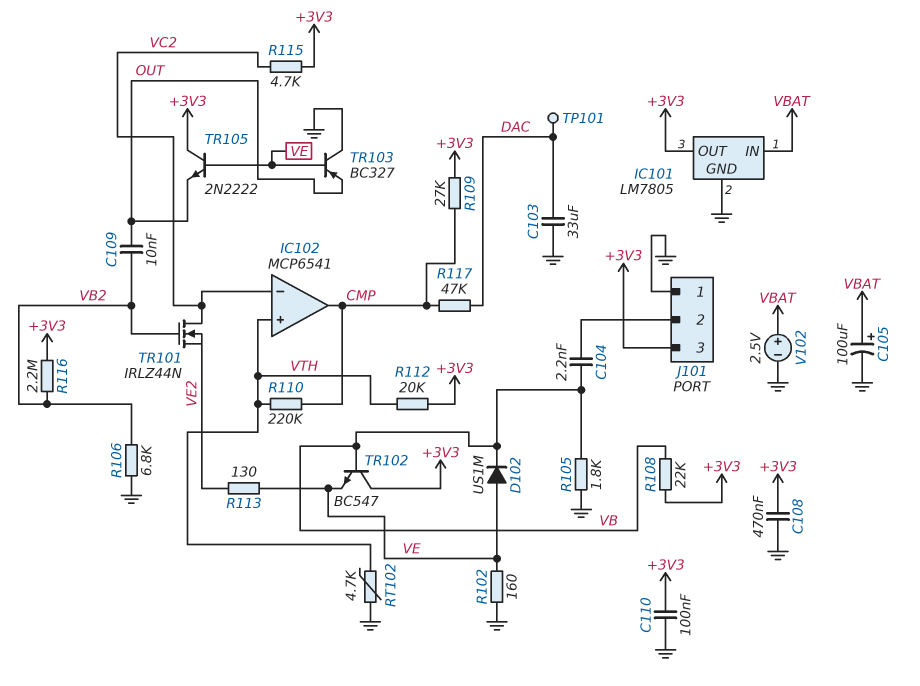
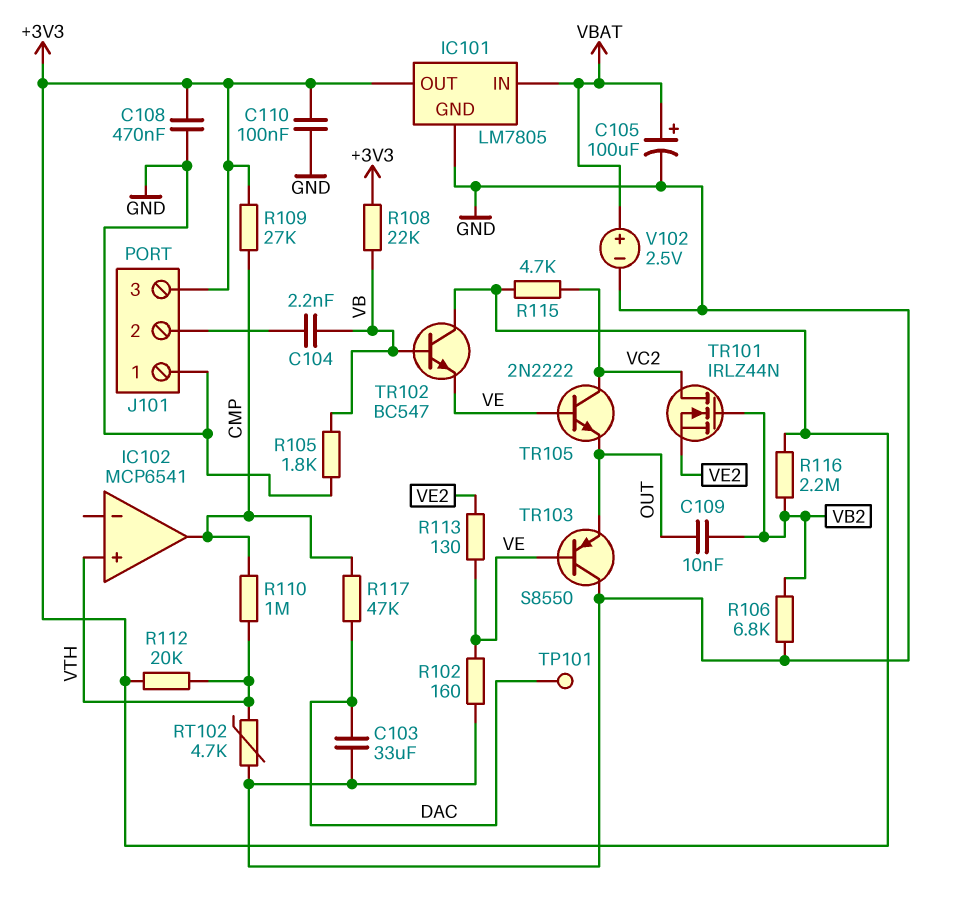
D102: diode US1M (A VE, K VB) -> none
IC102 pin in-: VC2 -> none
R110: 220k (CMP, VTH) -> 1M (CMP, VTH)
TR103: PNP BC327 (B VE, C GND, E OUT) -> PNP S8550 (B VE, C GND, E OUT)
TR105: NPN 2N2222 (B VE, C +3V3, E OUT) -> NPN 2N2222 (B VE, C VC2, E OUT)

